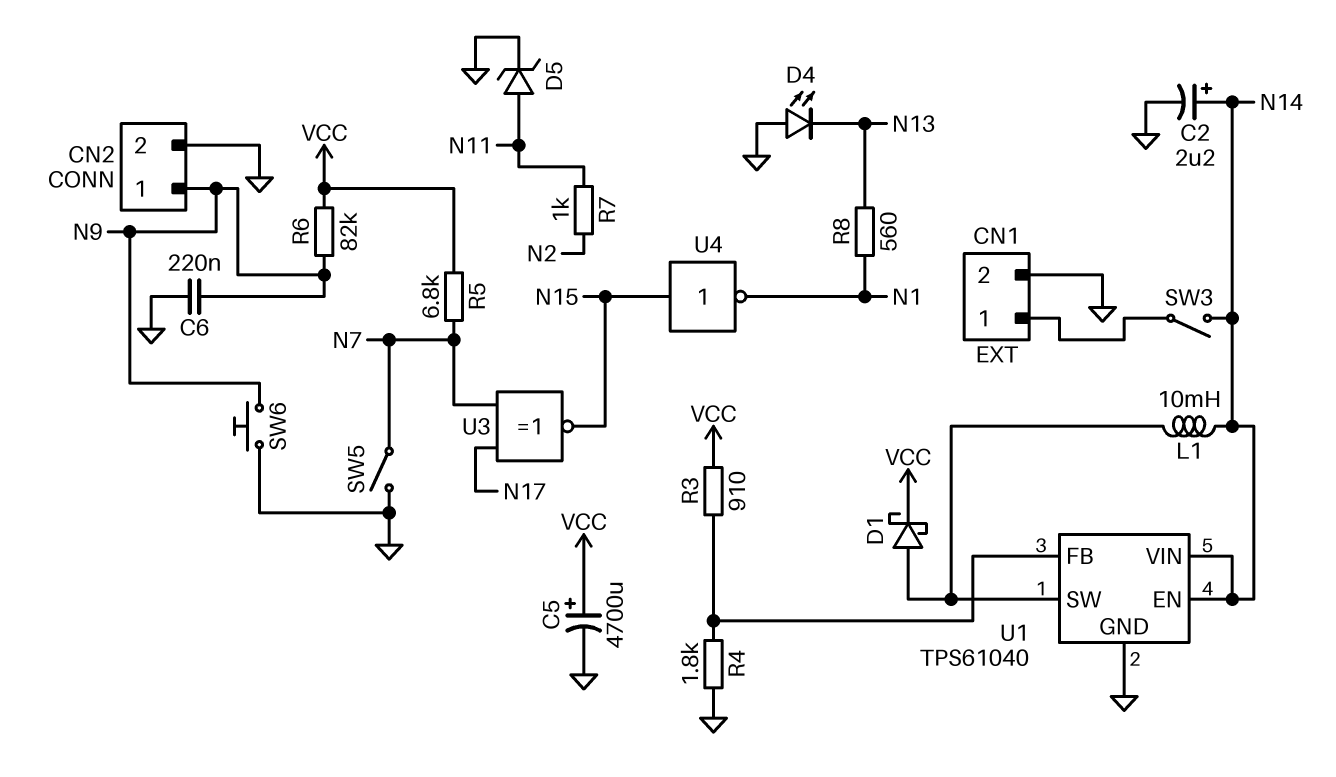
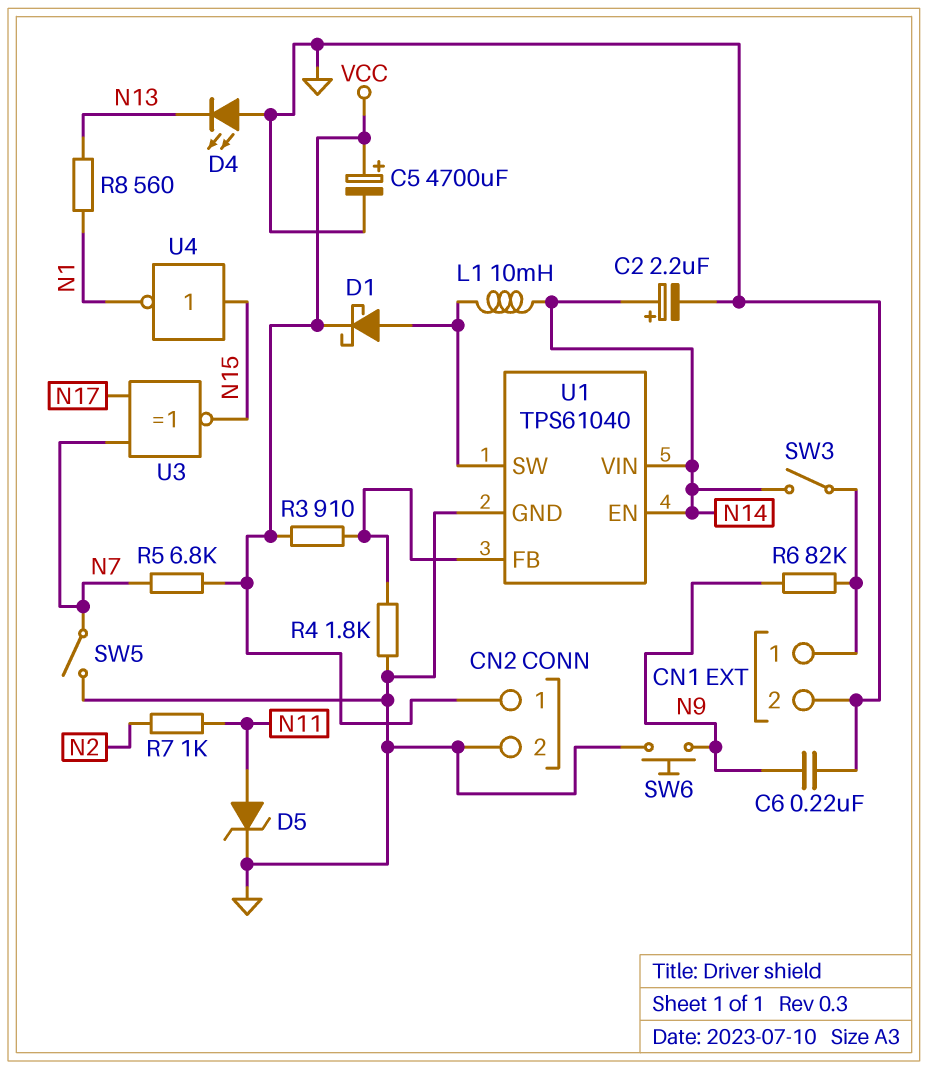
CN2 pin 1: N9 -> VCC
R6: 82k (N9, VCC) -> 82k (CN1/1, N9)

